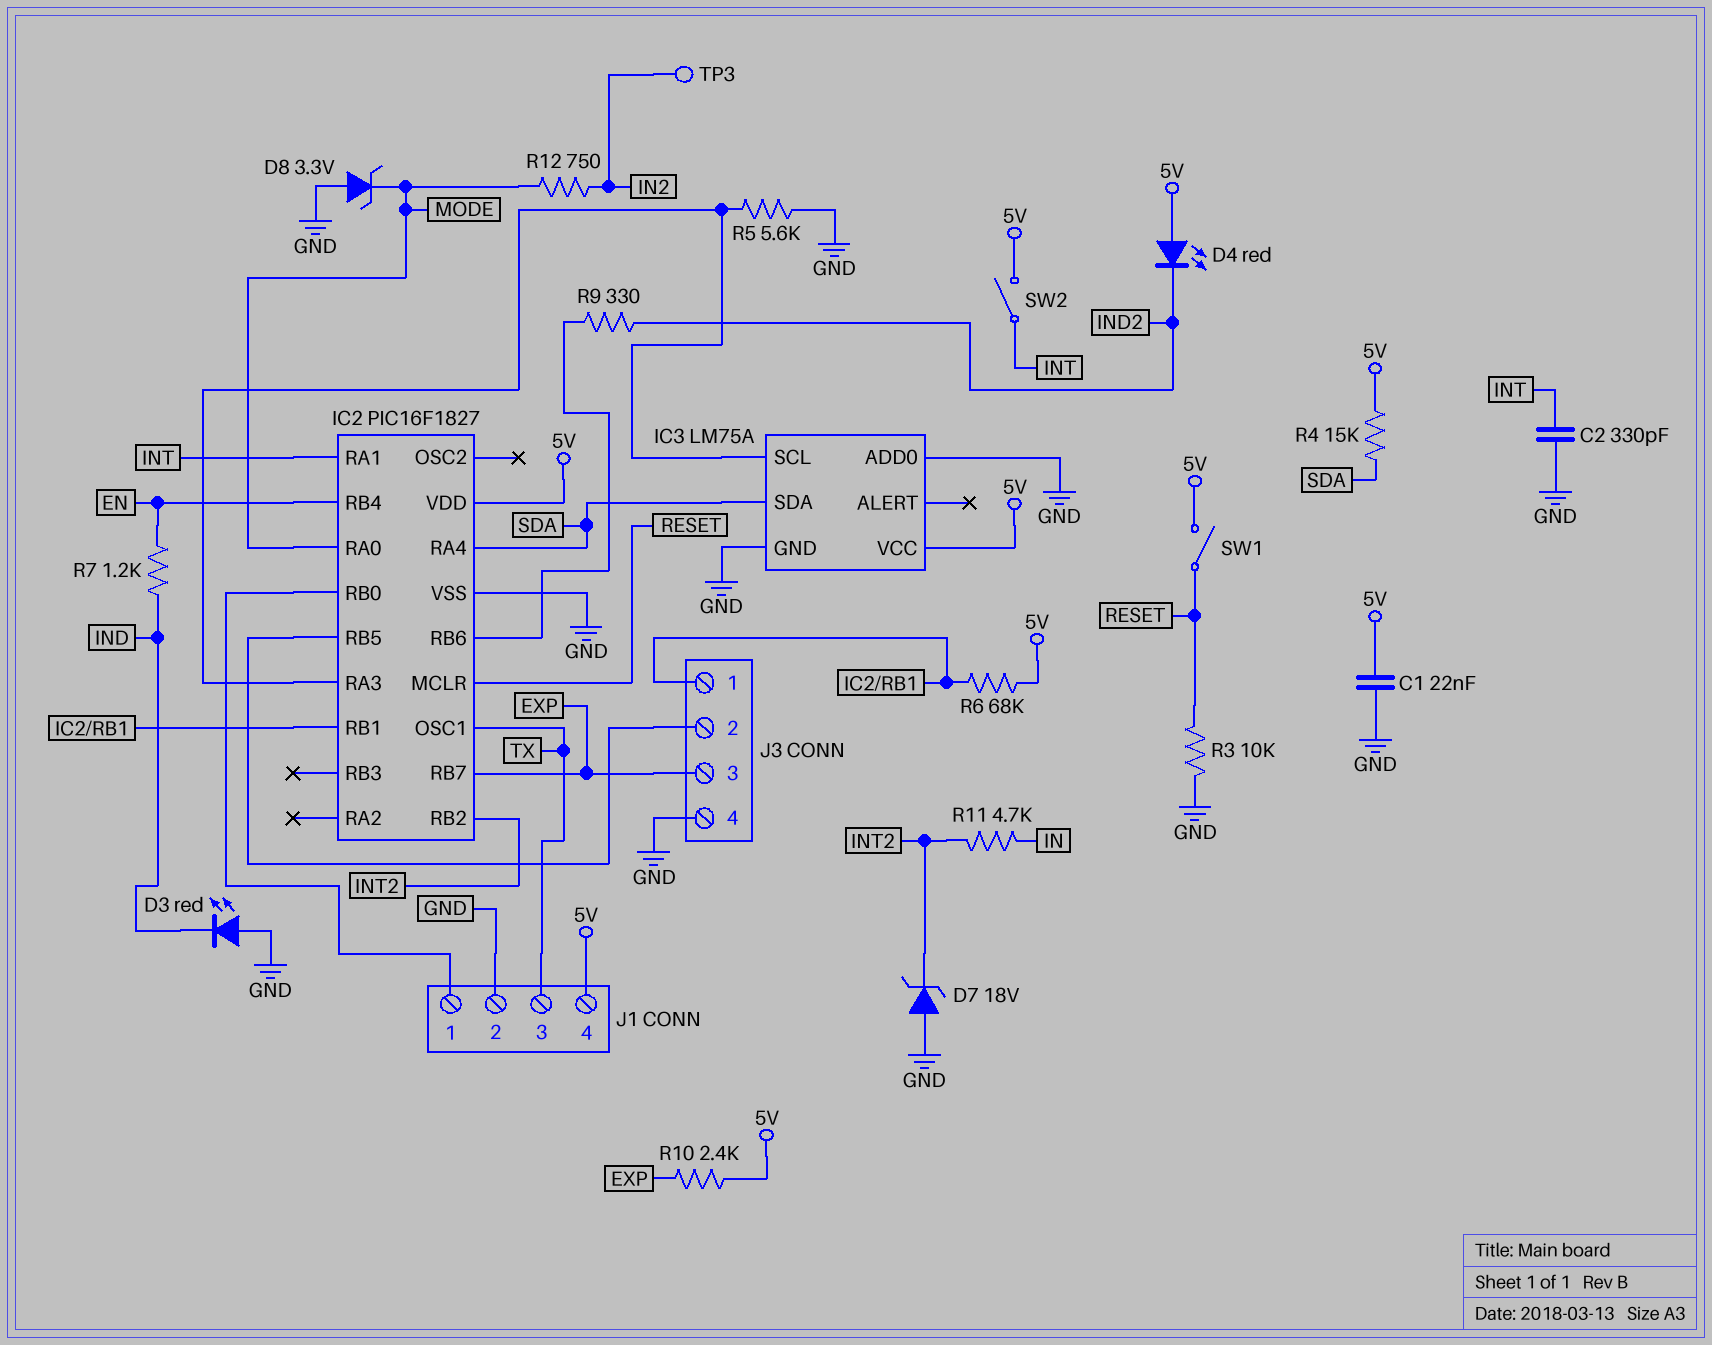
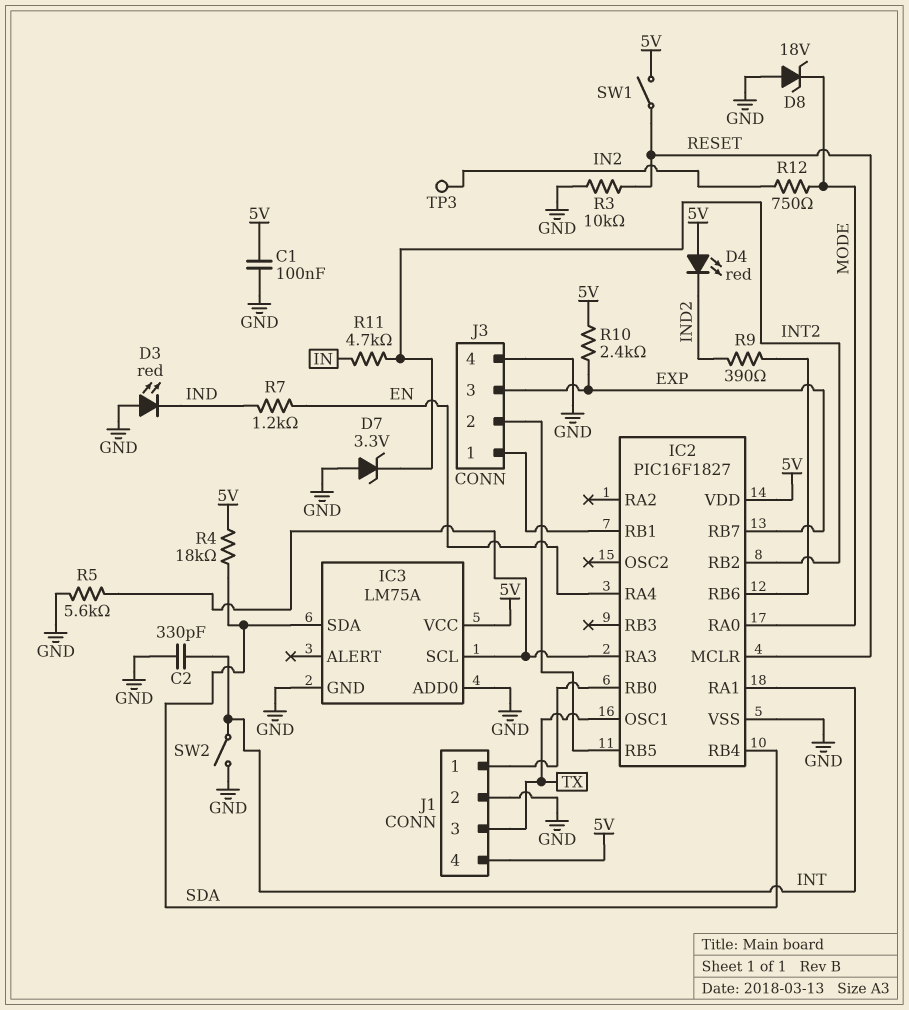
C1: 22nF (5V, GND) -> 100nF (5V, GND)
D7: zener 18V (A GND, K INT2) -> zener 3.3V (A GND, K INT2)
D8: zener 3.3V (A GND, K MODE) -> zener 18V (A GND, K MODE)
IC2 pin RA4: SDA -> EN
IC2 pin RB4: EN -> SDA
R4: 15k (5V, SDA) -> 18k (5V, SDA)
R6: 68k (5V, IC2/RB1) -> none
R9: 330 (IC2/RB6, IND2) -> 390 (IC2/RB6, IND2)
SW2: switch (5V, INT) -> switch (GND, INT)

